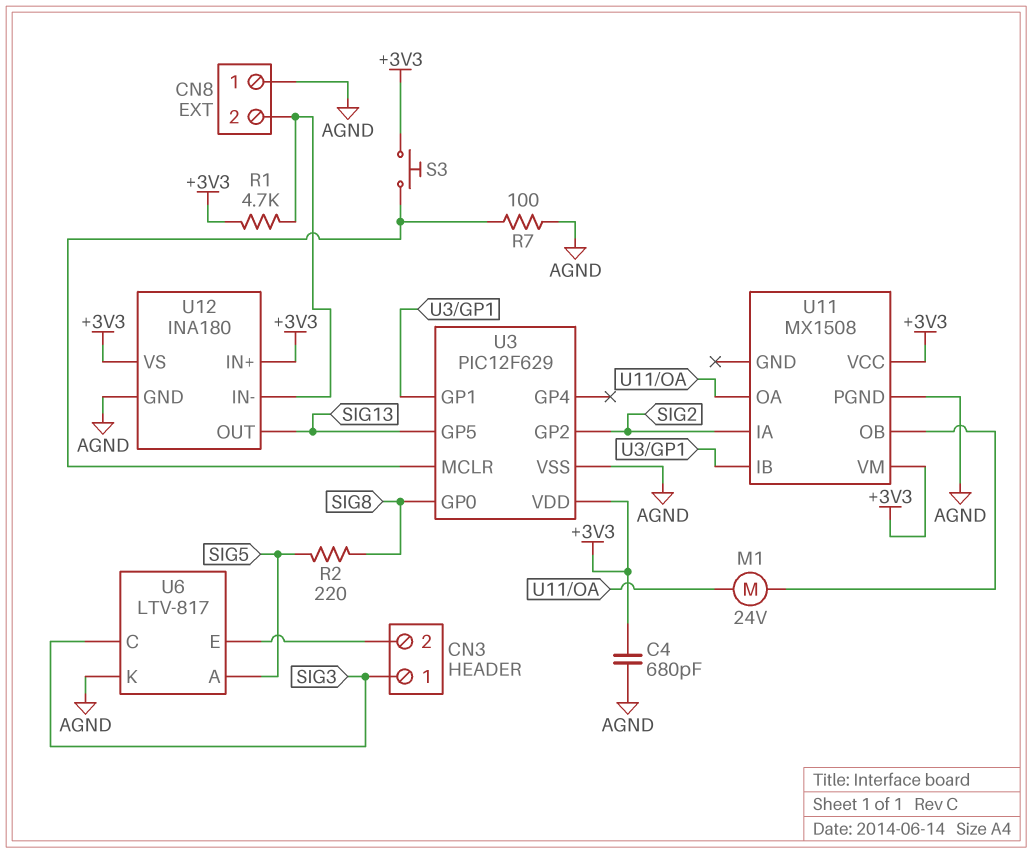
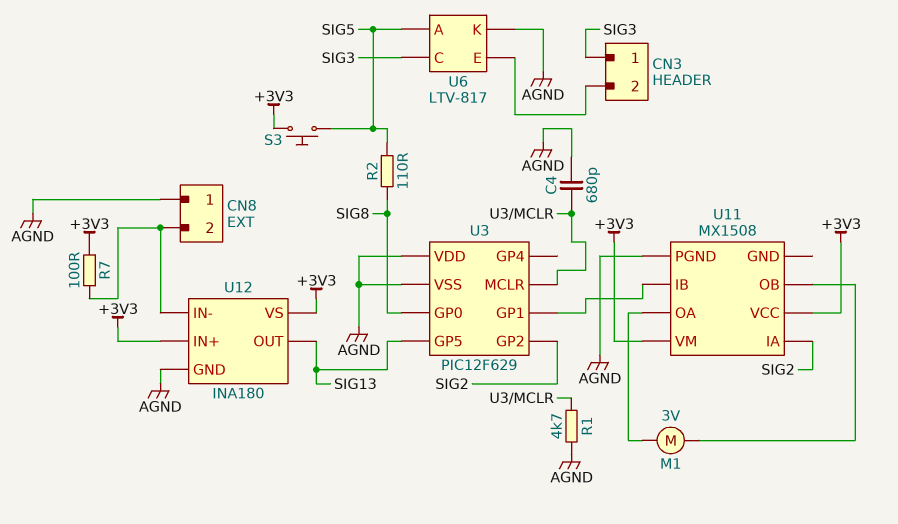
C4: 680pF (+3V3, AGND) -> 680pF (AGND, U3/MCLR)
M1: motor 24V (U11/OA, U11/OB) -> motor 3V (U11/OA, U11/OB)
R1: 4.7k (+3V3, CN8/2) -> 4.7k (AGND, U3/MCLR)
R2: 220 (SIG5, SIG8) -> 110 (SIG5, SIG8)
R7: 100 (AGND, U3/MCLR) -> 100 (+3V3, CN8/2)
S3: button (+3V3, U3/MCLR) -> button (+3V3, SIG5)
U3 pin VDD: +3V3 -> AGND

